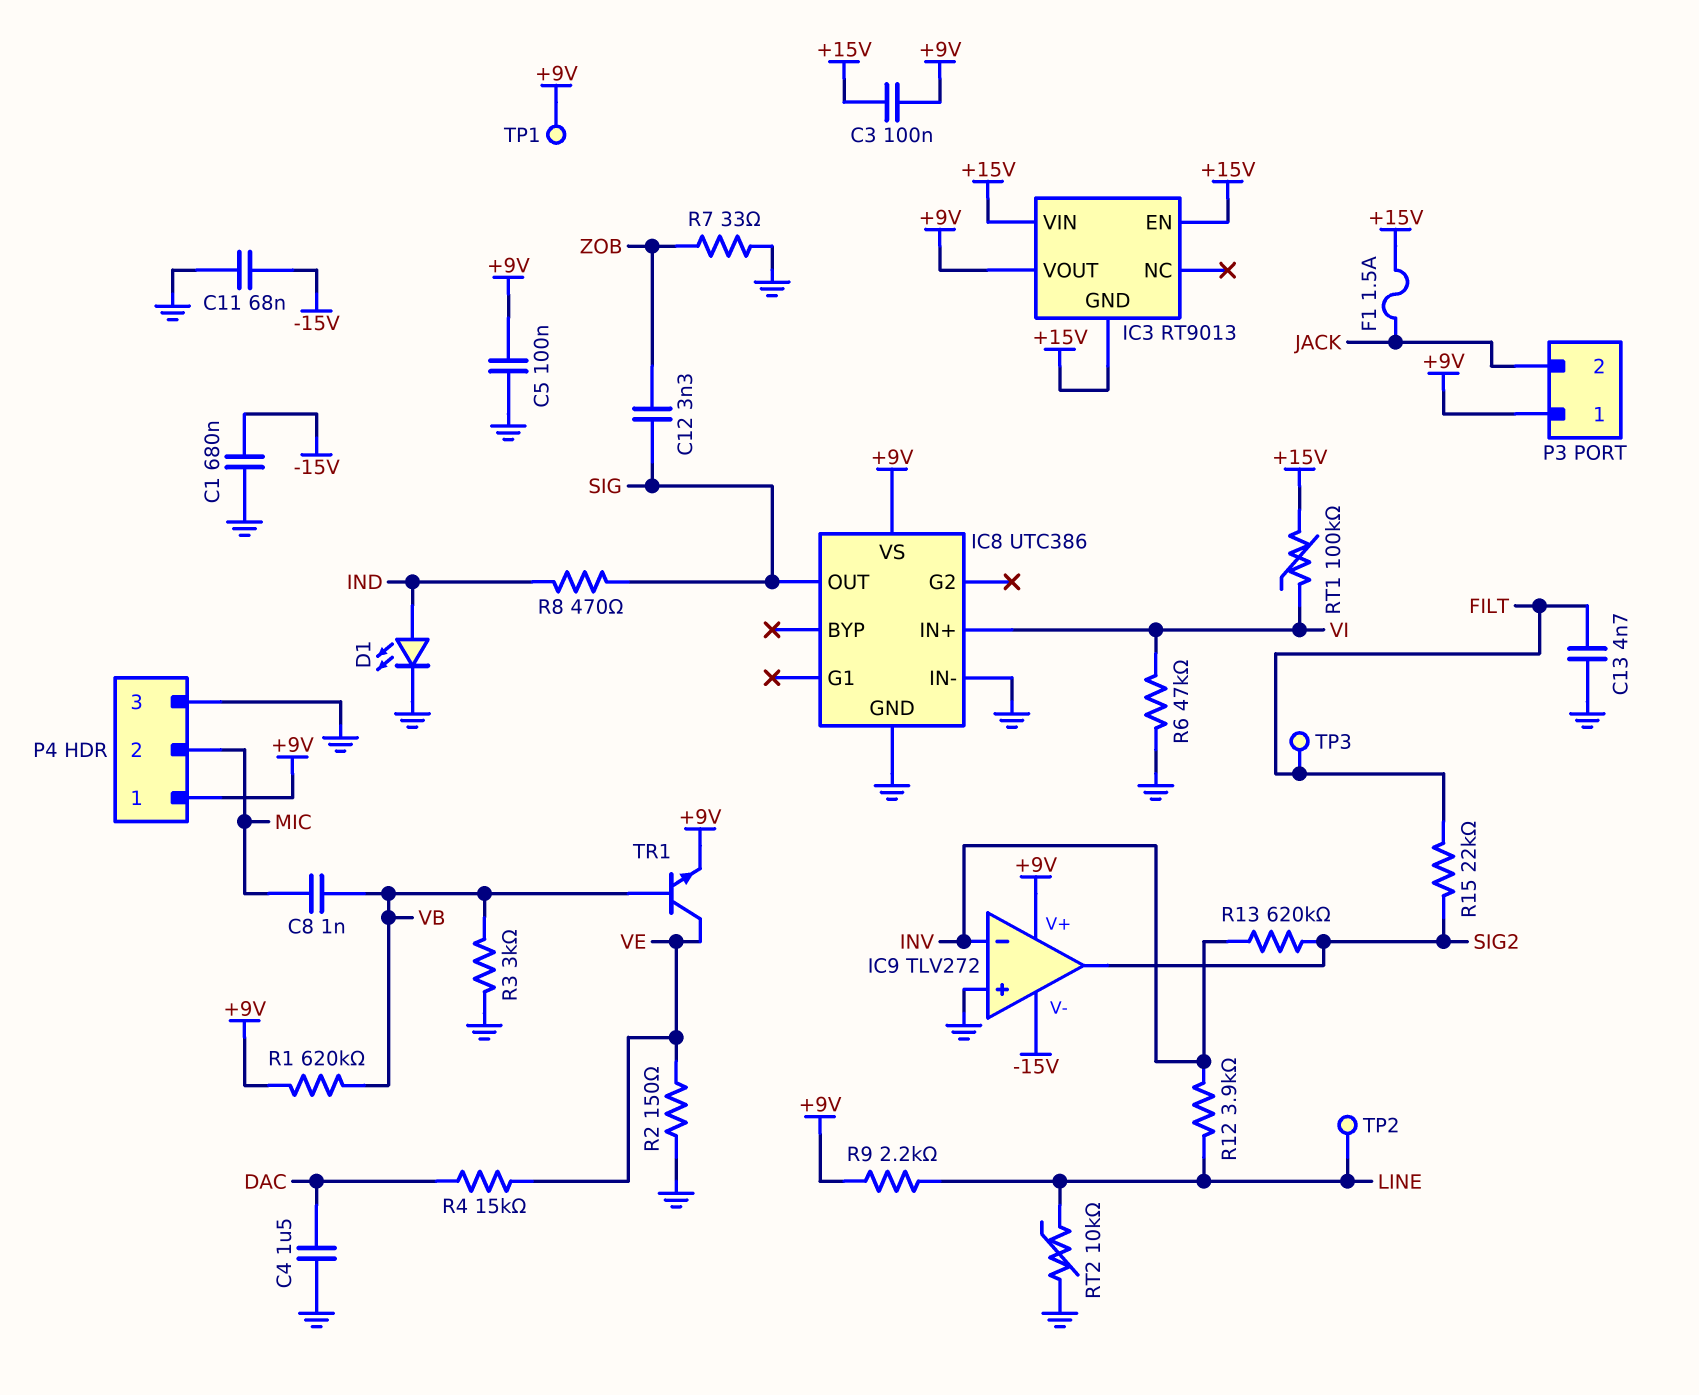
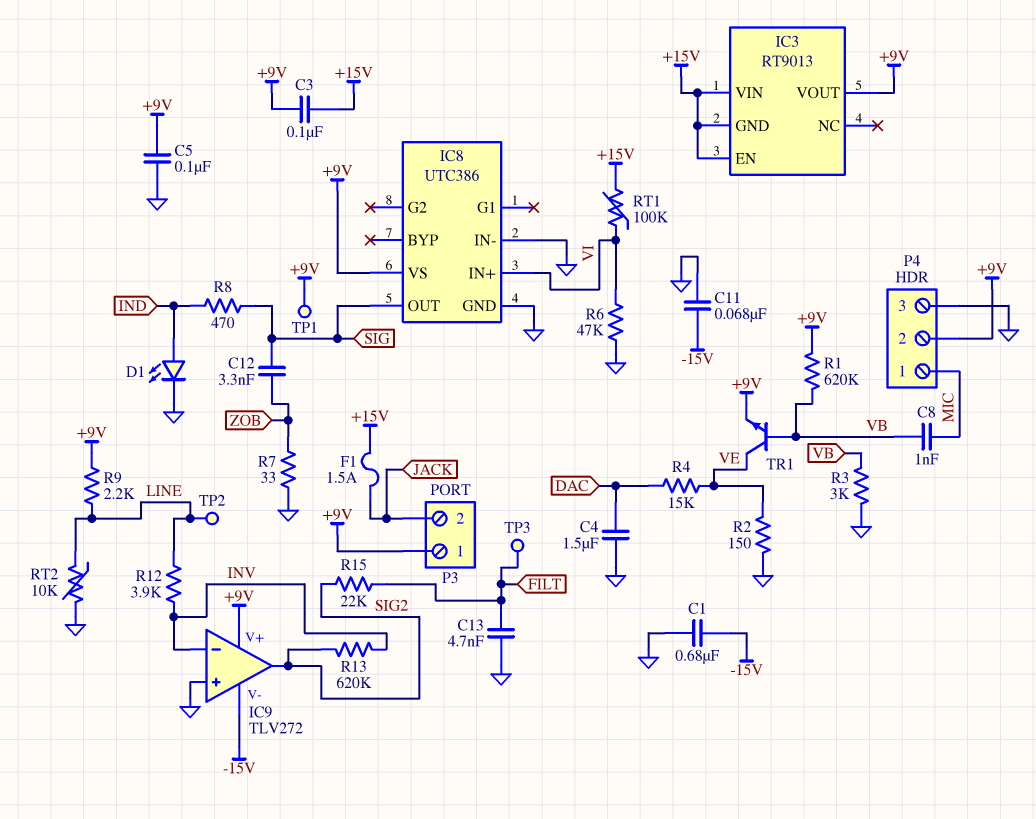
P4 pin 1: +9V -> MIC
P4 pin 2: MIC -> +9V

